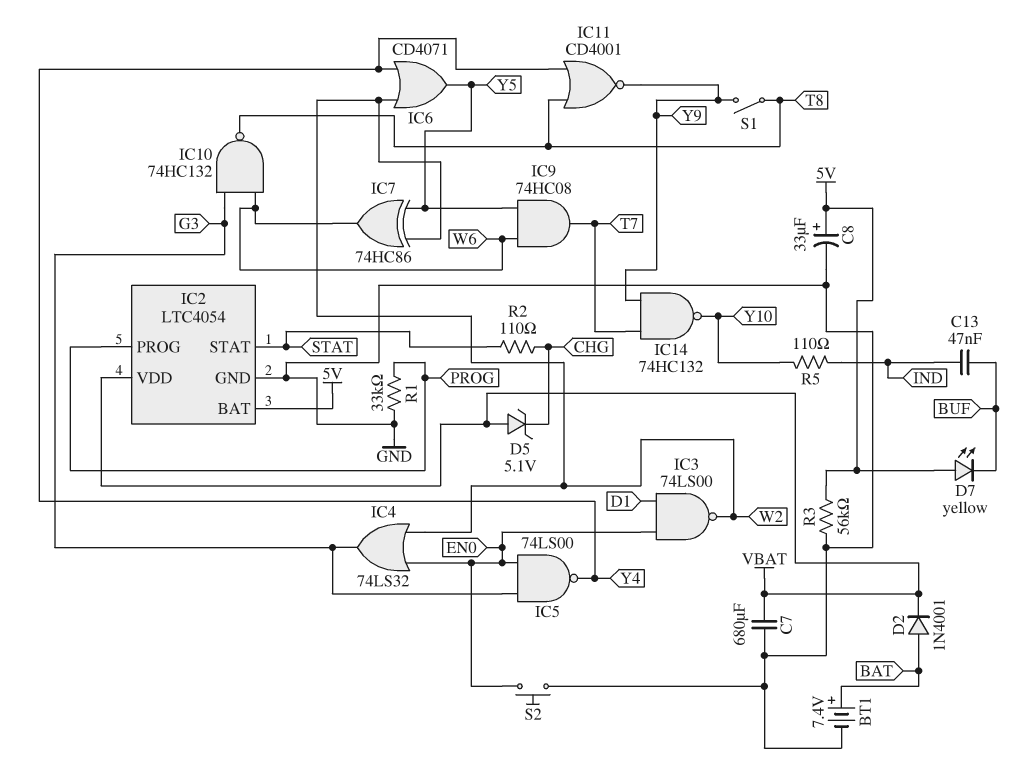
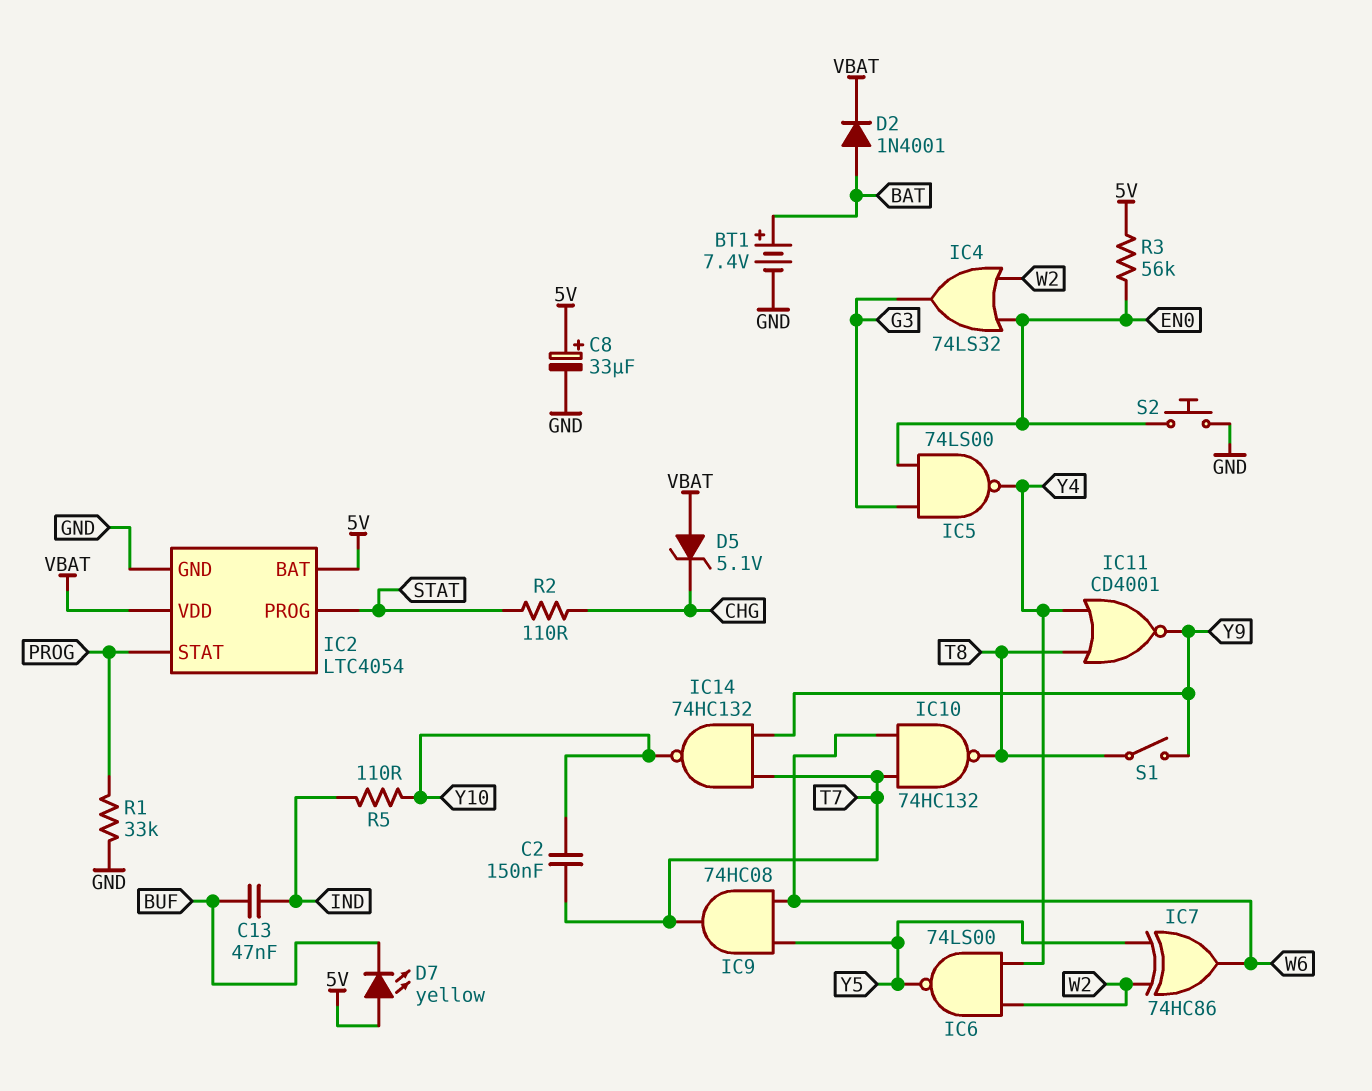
C2: none -> 150nF (T7, Y10)
C7: 680uF (GND, VBAT) -> none
IC2 pin PROG: PROG -> STAT
IC2 pin STAT: STAT -> PROG
IC3: NAND 74LS00 (in D1, in EN0, out W2) -> none
IC6: OR CD4071 (in W2, in Y4, out Y5) -> NAND 74LS00 (in W2, in Y4, out Y5)
IC10: NAND 74HC132 (in G3, in W6, out T8) -> NAND 74HC132 (in T7, in W6, out T8)
R3: 56k (5V, GND) -> 56k (5V, EN0)

